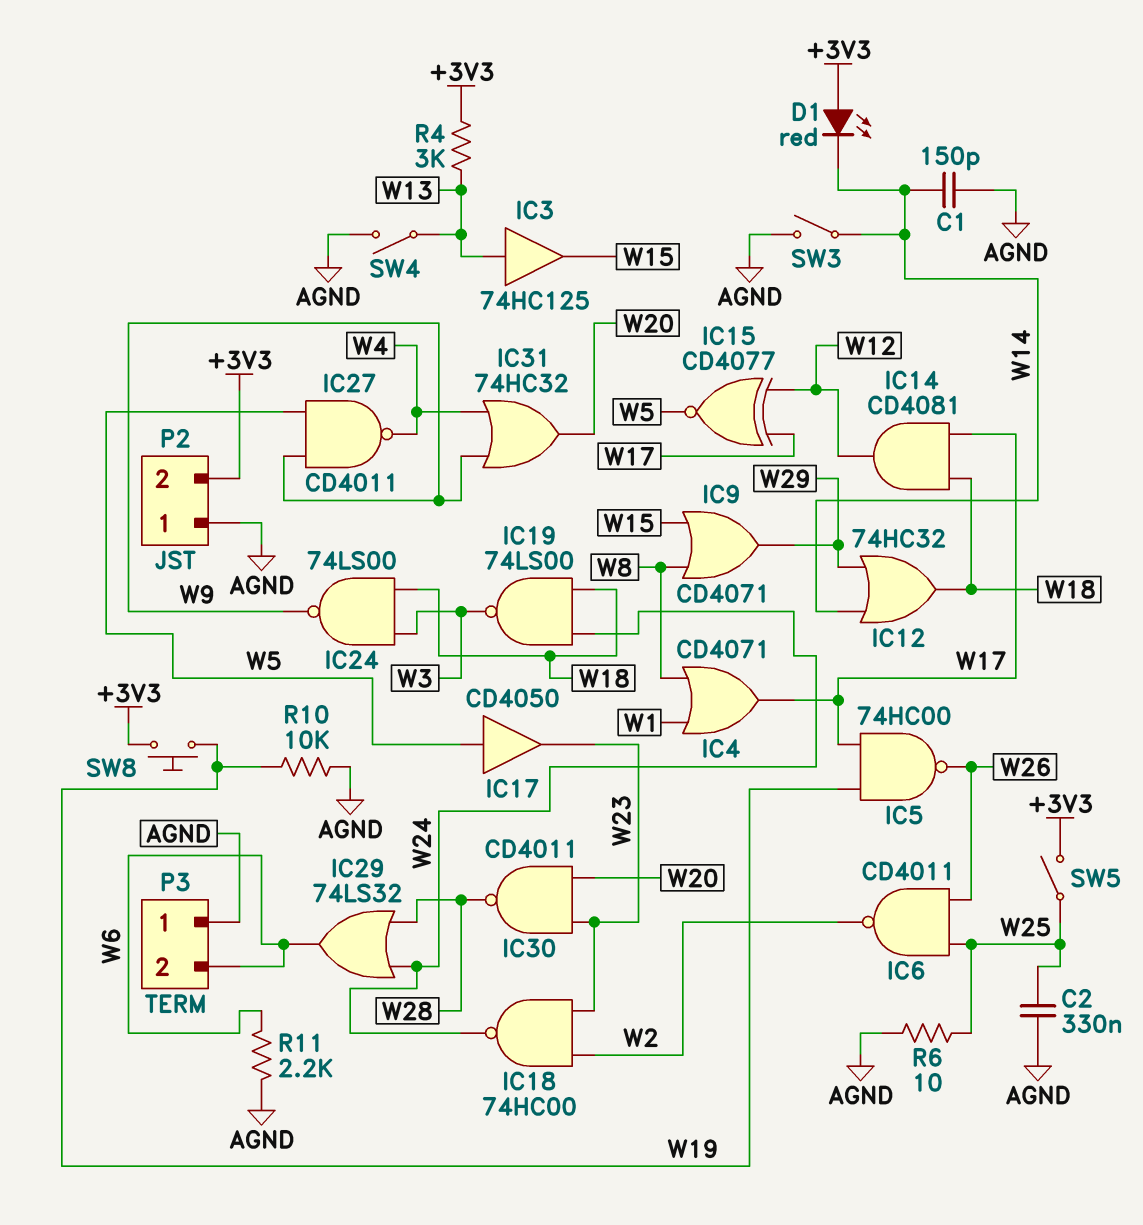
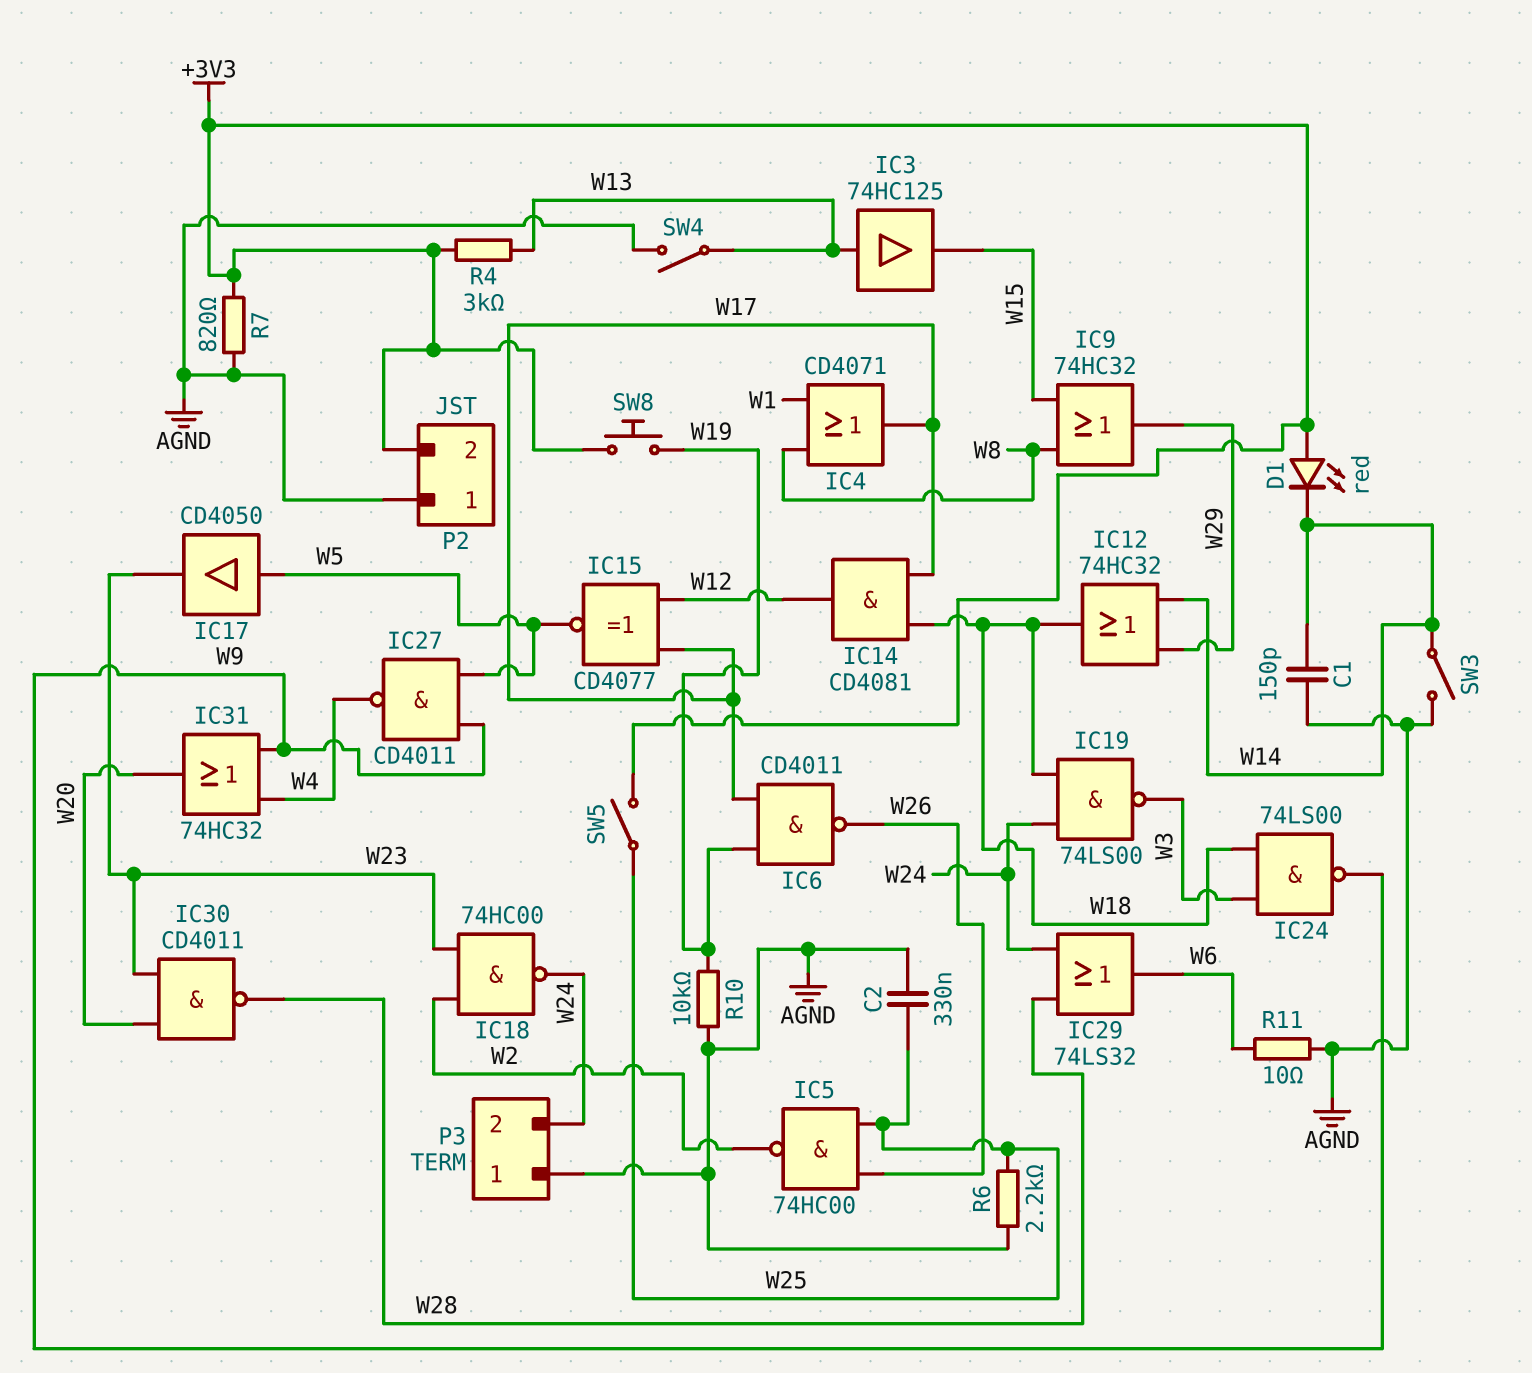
IC5: NAND 74HC00 (in W17, in W19, out W26) -> NAND 74HC00 (in W25, in W26, out W2)
IC6: NAND CD4011 (in W25, in W26, out W2) -> NAND CD4011 (in W17, in W19, out W26)
IC9: OR CD4071 (in W8, in W15, out W29) -> OR 74HC32 (in W8, in W15, out W29)
P3 pin 2: W6 -> W24
R6: 10 (AGND, W25) -> 2.2k (AGND, W25)
R7: none -> 820 (+3V3, AGND)
R11: 2.2k (AGND, W6) -> 10 (AGND, W6)

